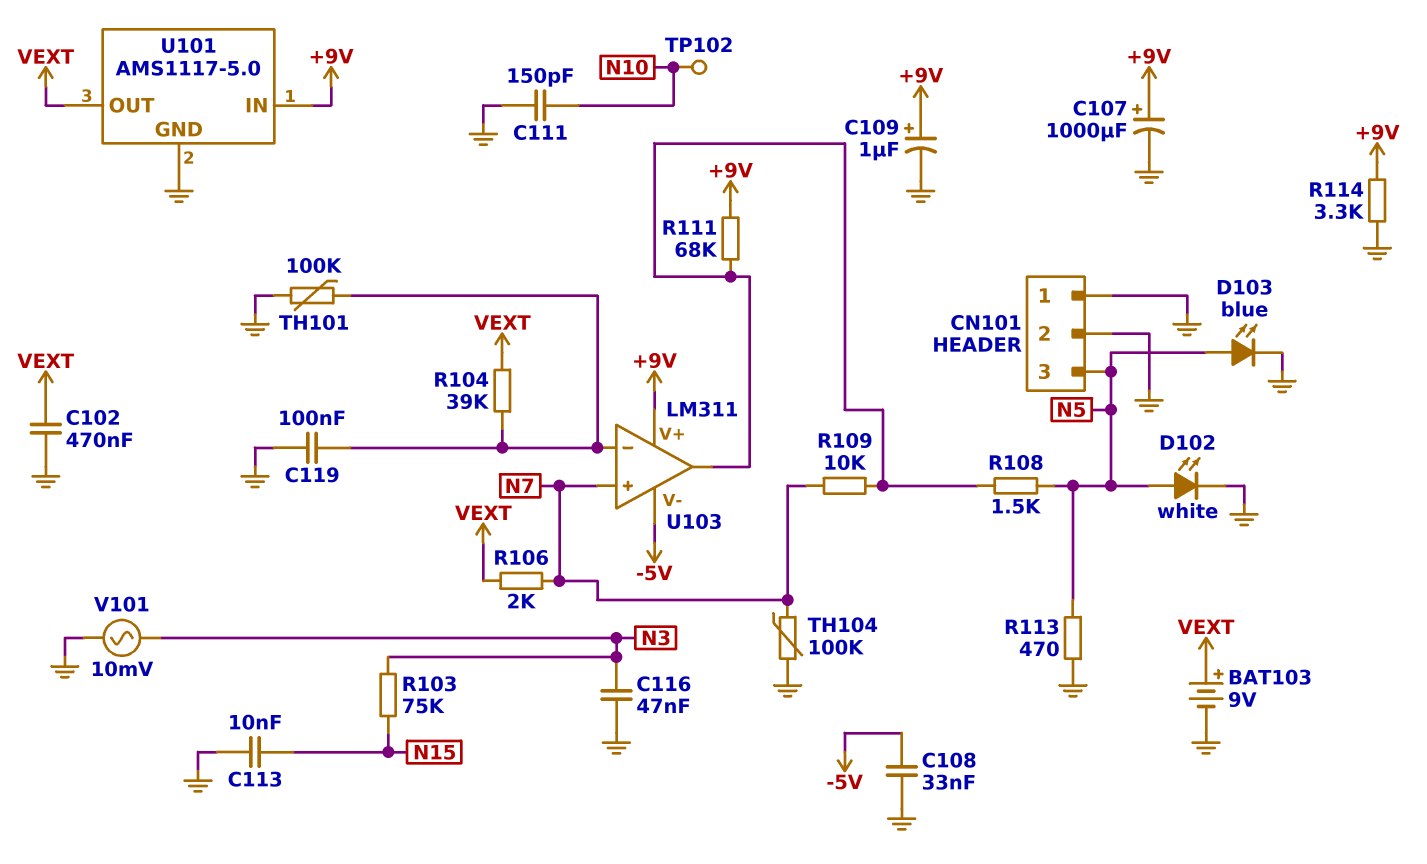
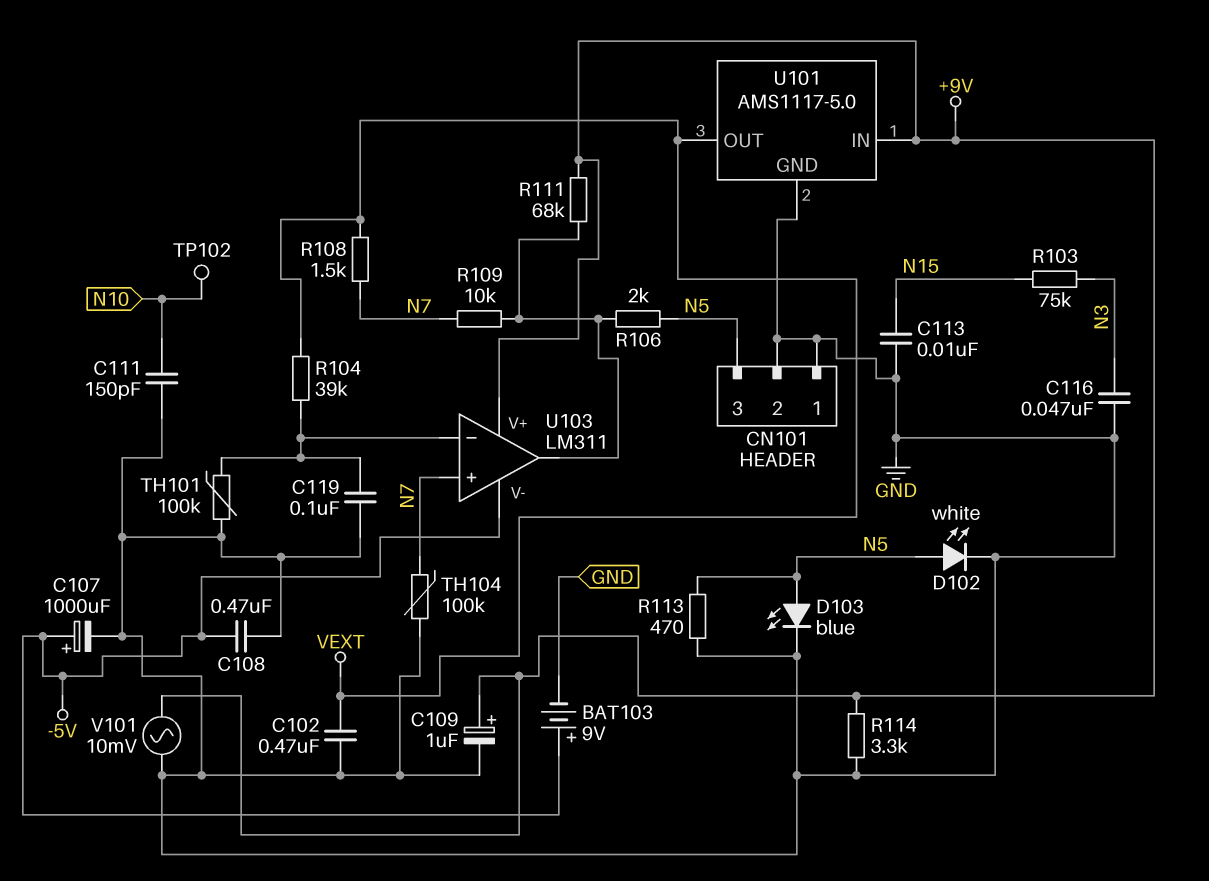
BAT103: 9V (plus VEXT, minus GND) -> 9V (plus -5V, minus GND)
C107: 1000uF (plus +9V, minus GND) -> 1000uF (plus -5V, minus GND)
C108: 33nF (-5V, GND) -> 470nF (-5V, GND)
R106: 2k (N7, VEXT) -> 2k (N5, U103/out)
R108: 1.5k (N5, U103/out) -> 1.5k (N7, VEXT)
V101: AC 10mV (GND, N3) -> AC 10mV (+9V, GND)

